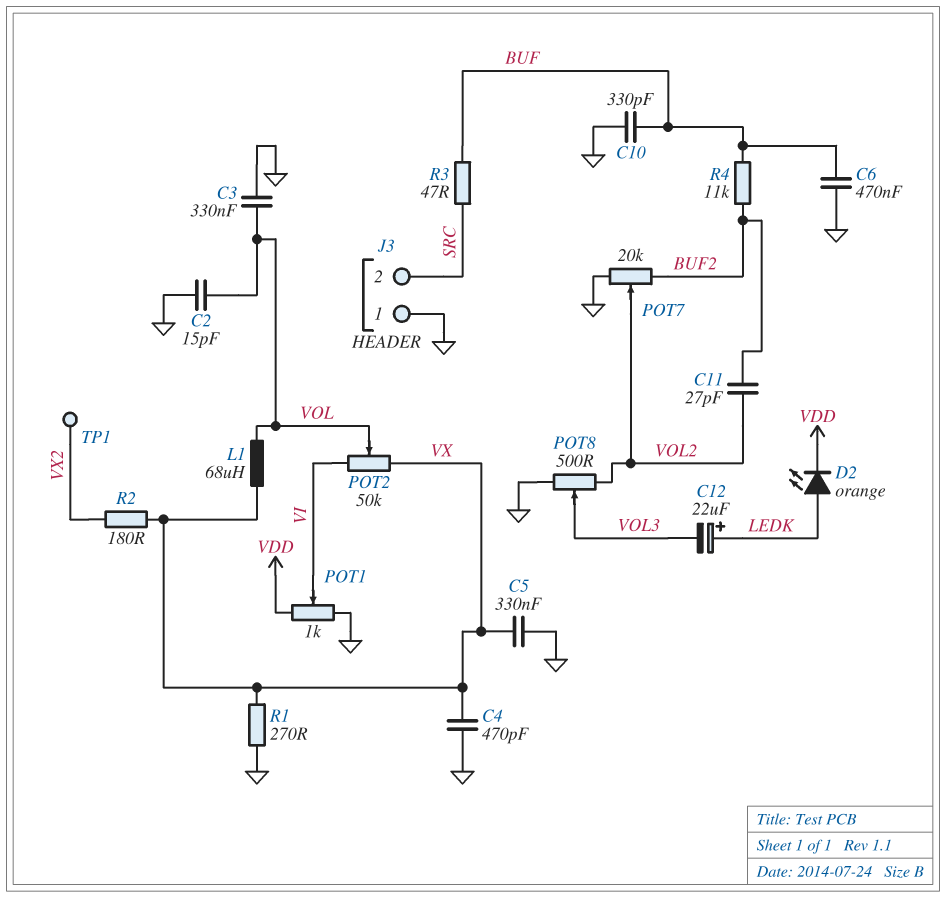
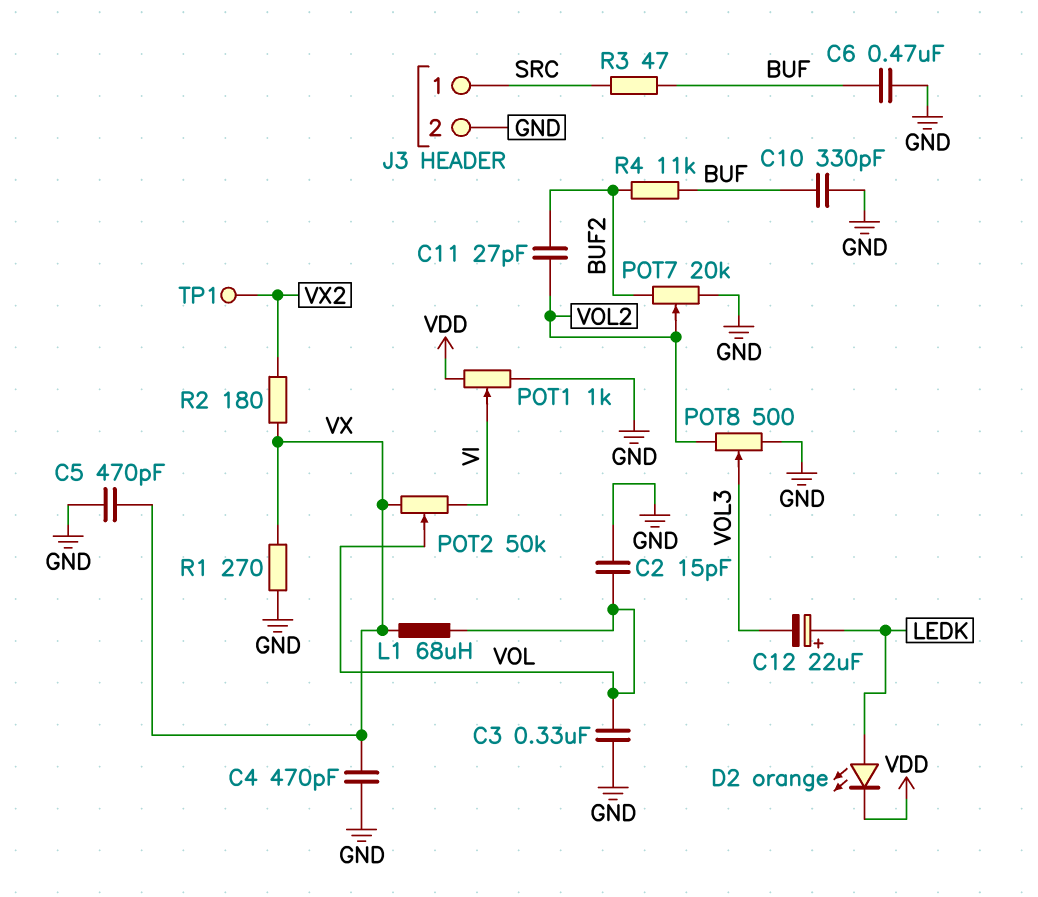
C5: 330nF (GND, VX) -> 470pF (GND, VX)
J3 pin 1: GND -> SRC
J3 pin 2: SRC -> GND

